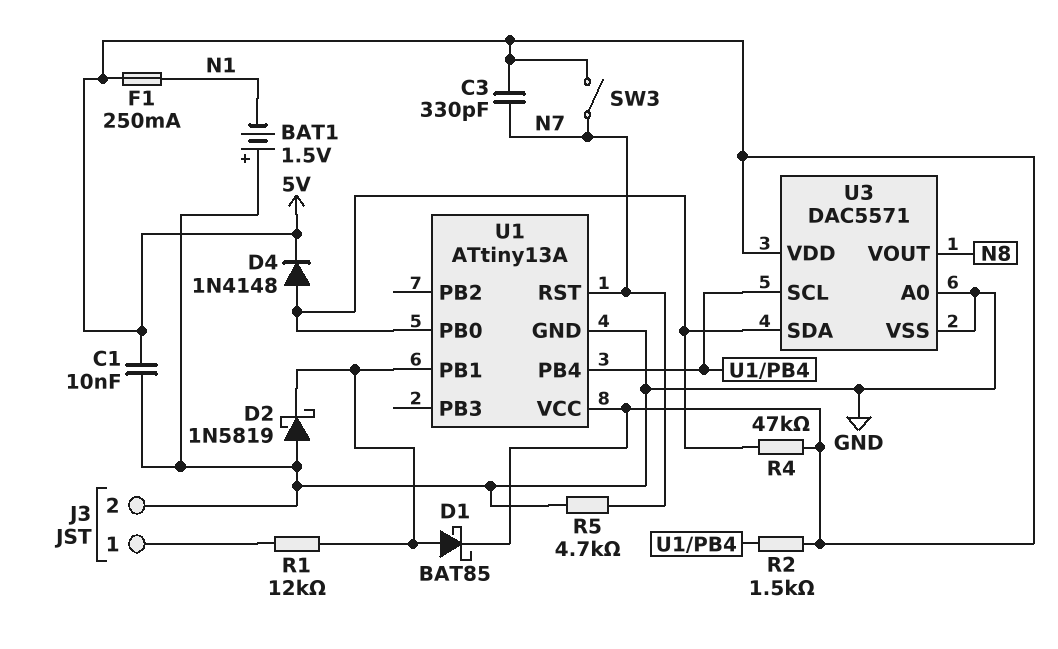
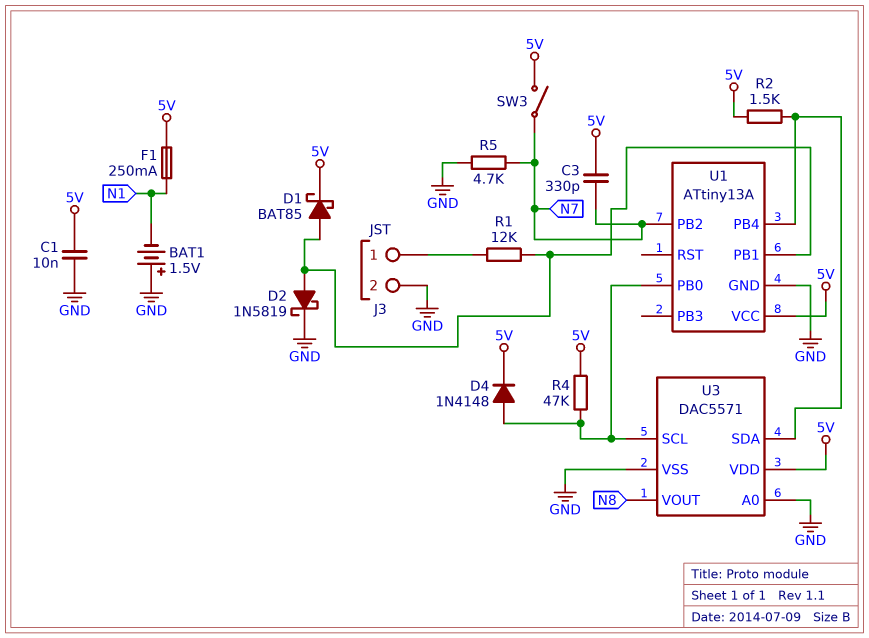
D2: schottky 1N5819 (A GND, K U1/PB1) -> schottky 1N5819 (A U1/PB1, K GND)
U1 pin PB2: none -> N7
U1 pin RST: N7 -> none
U3 pin SCL: U1/PB4 -> U1/PB0
U3 pin SDA: U1/PB0 -> U1/PB4

